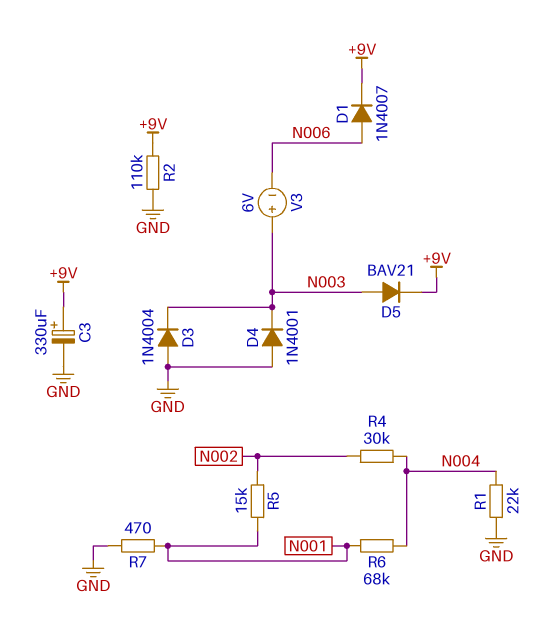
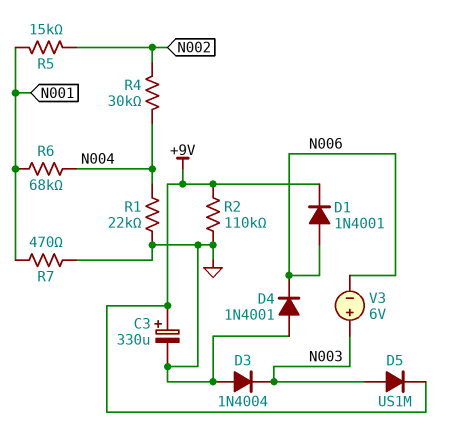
D1: diode 1N4007 (A N006, K +9V) -> diode 1N4001 (A N006, K +9V)
D4: diode 1N4001 (A GND, K N003) -> diode 1N4001 (A GND, K N006)
D5: diode BAV21 (A N003, K +9V) -> diode US1M (A N003, K +9V)

